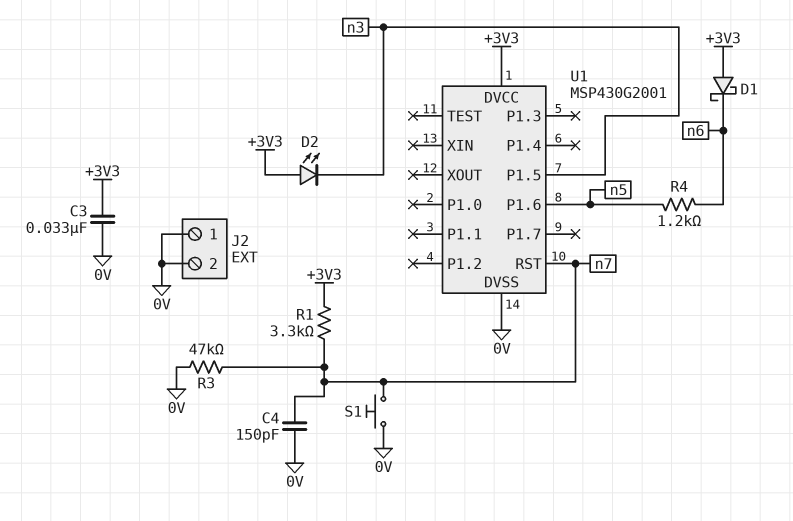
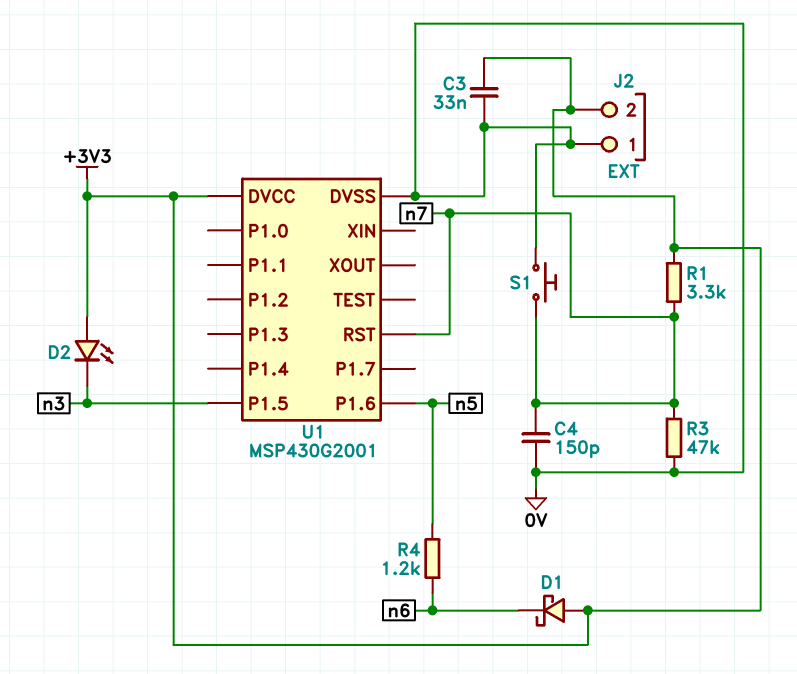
J2 pin 2: 0V -> +3V3

